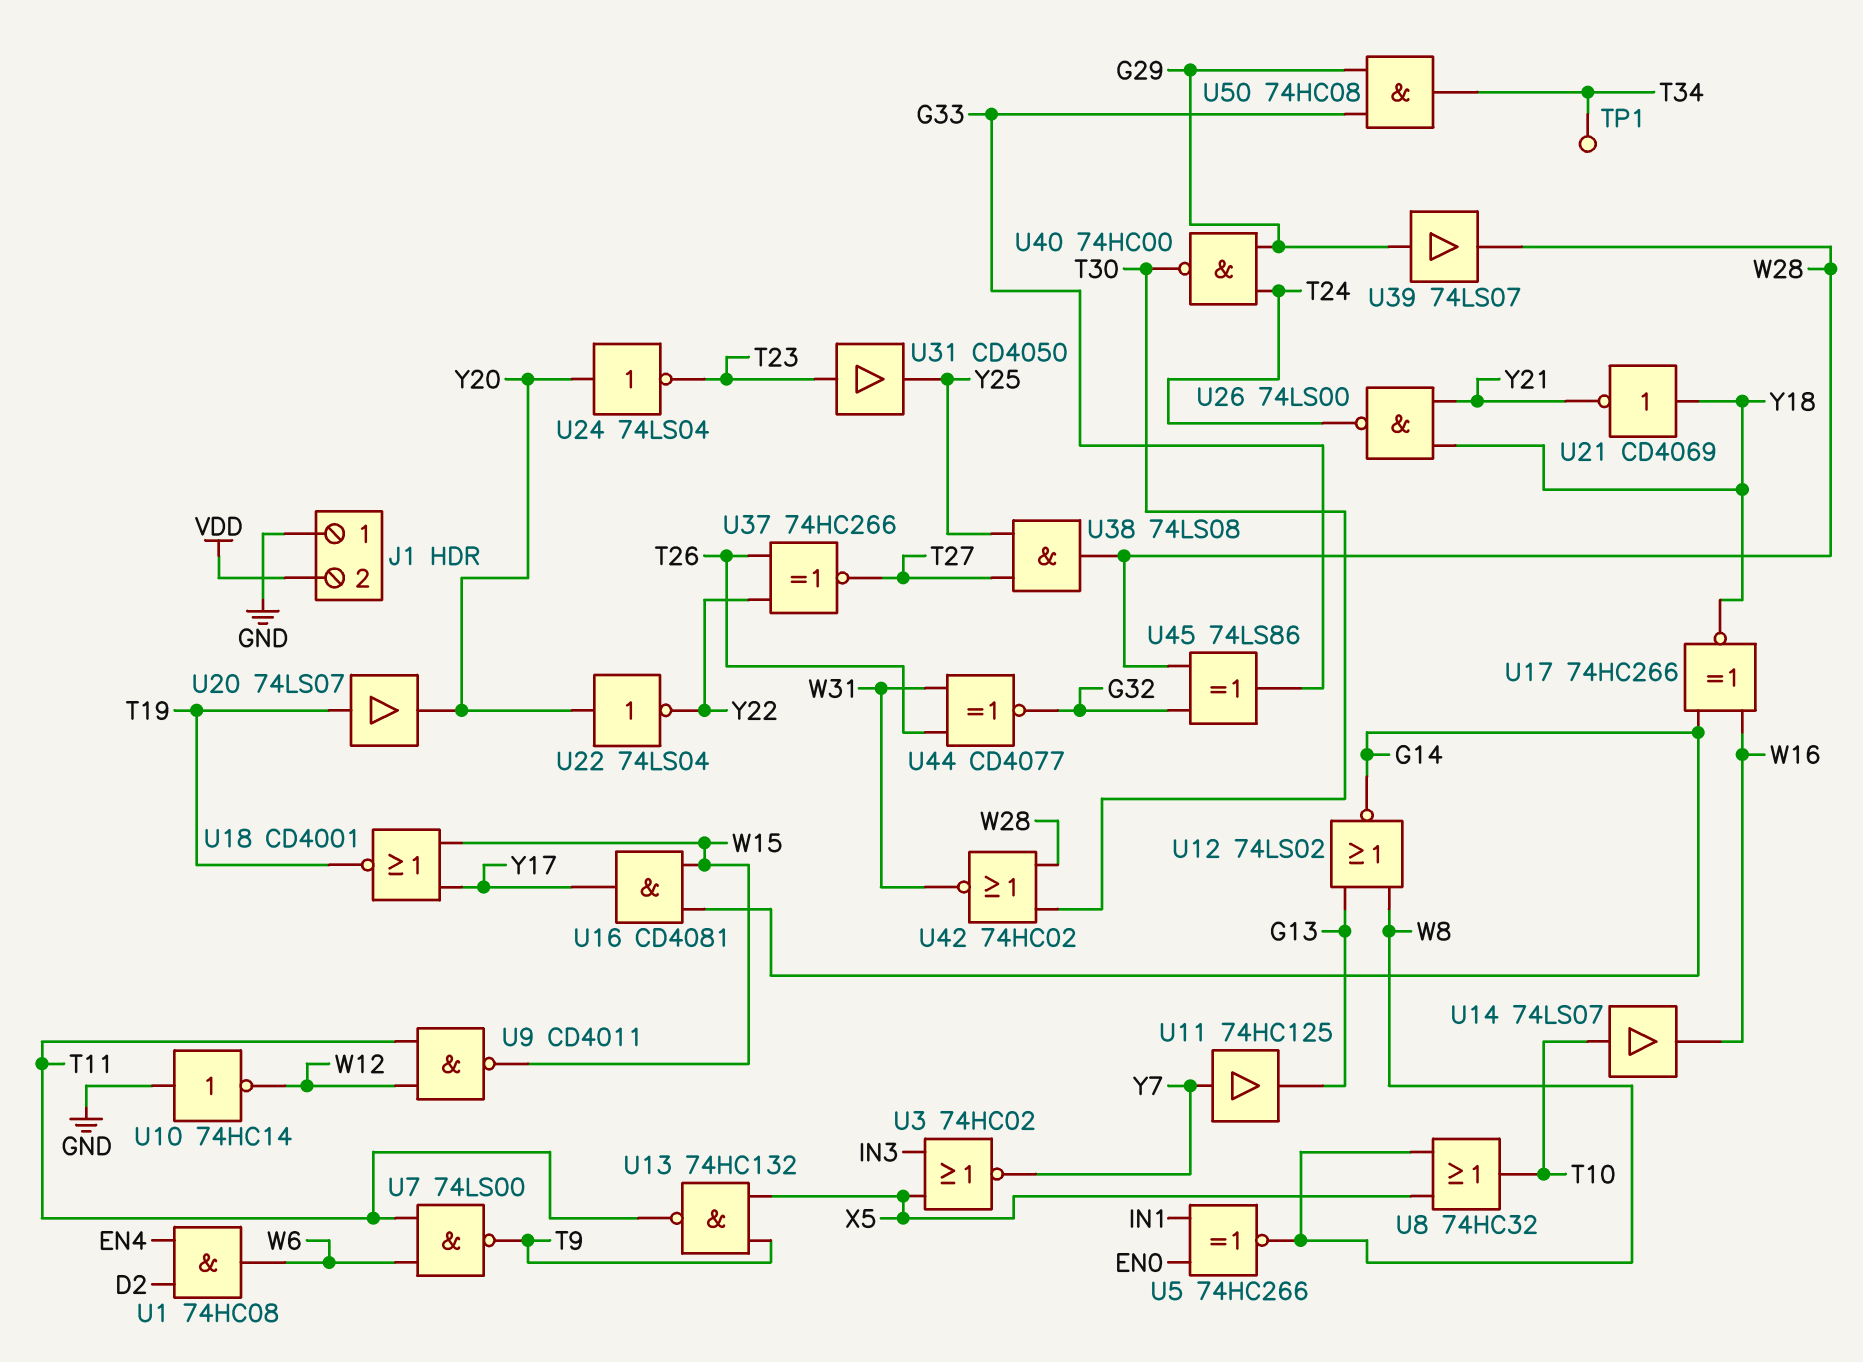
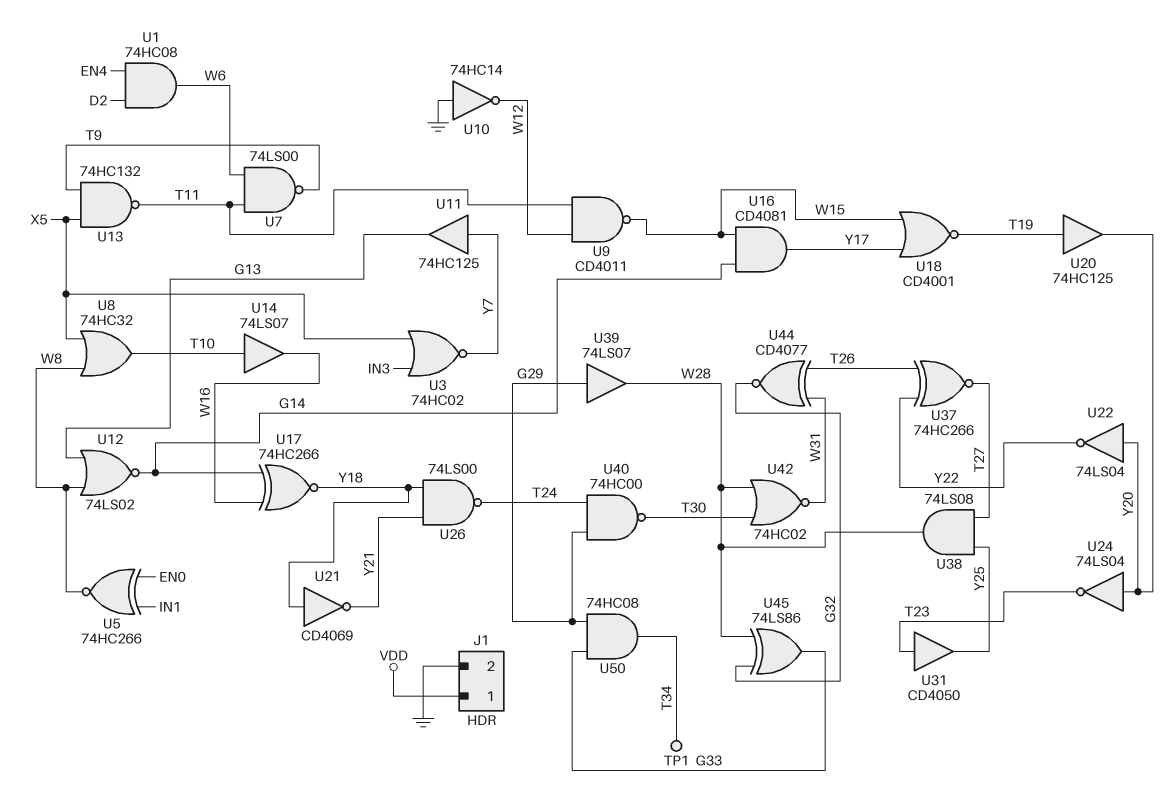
J1 pin 1: GND -> VDD
J1 pin 2: VDD -> GND
U20: buffer 74LS07 (in T19, out Y20) -> buffer 74HC125 (in T19, out Y20)

